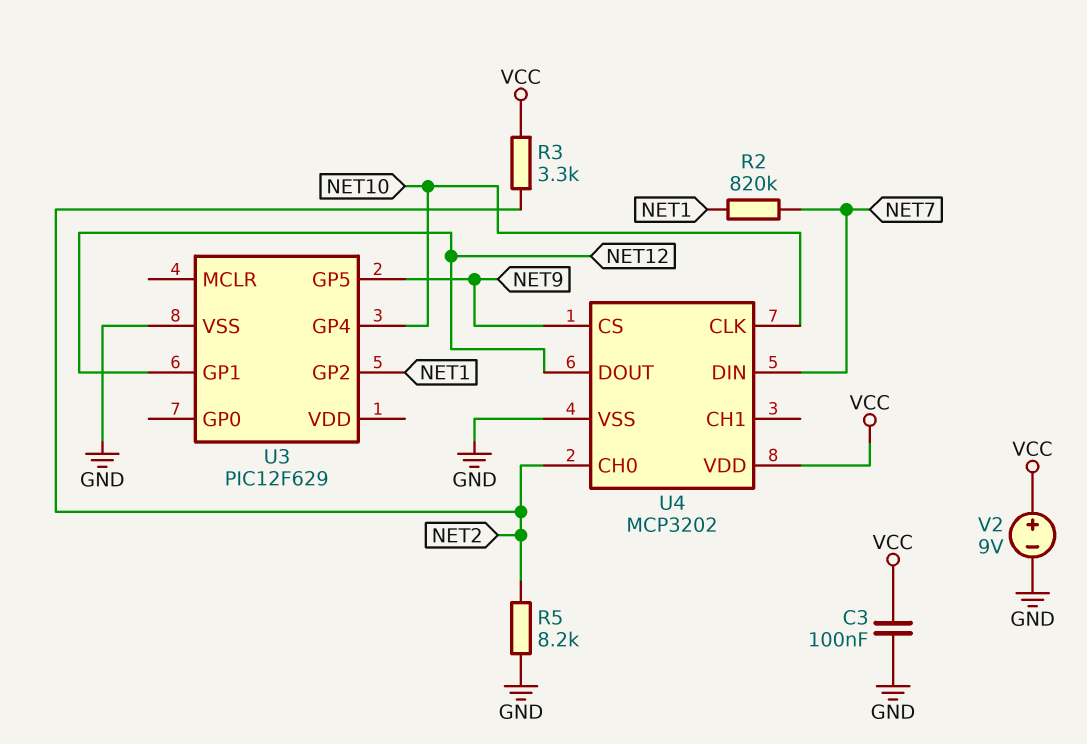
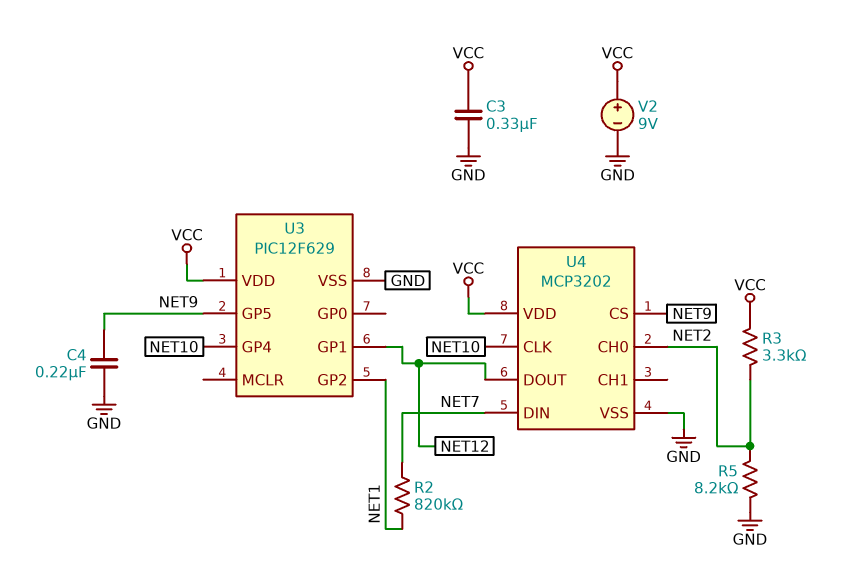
C3: 100nF (GND, VCC) -> 330nF (GND, VCC)
C4: none -> 220nF (GND, NET9)
U3 pin VDD: none -> VCC

